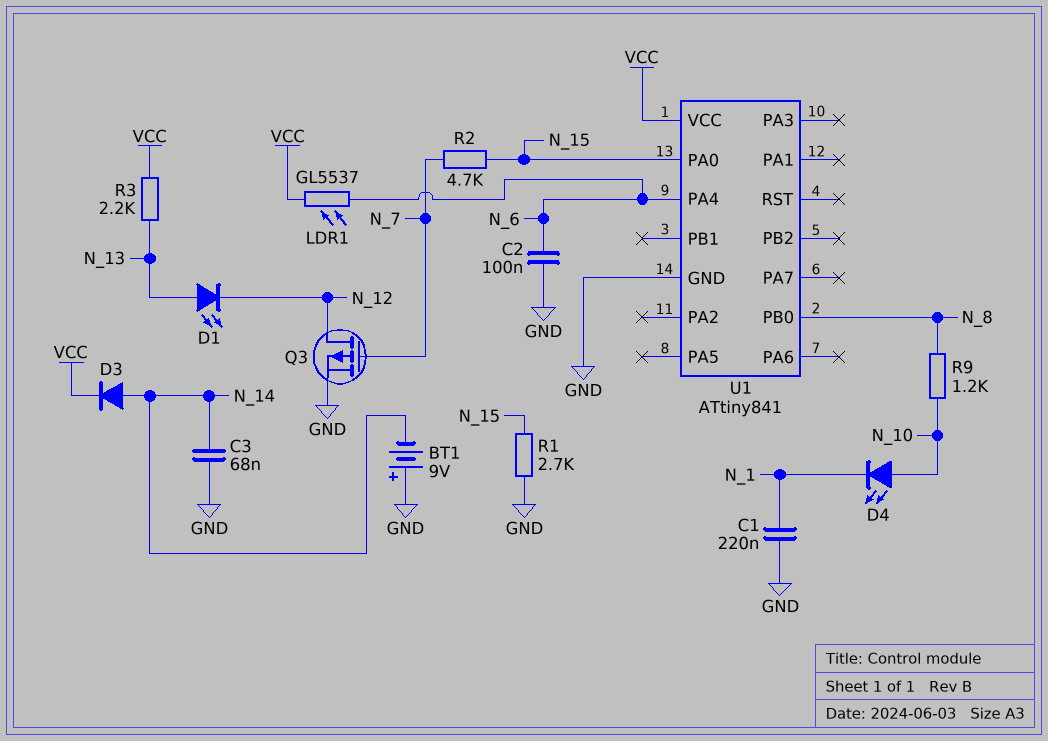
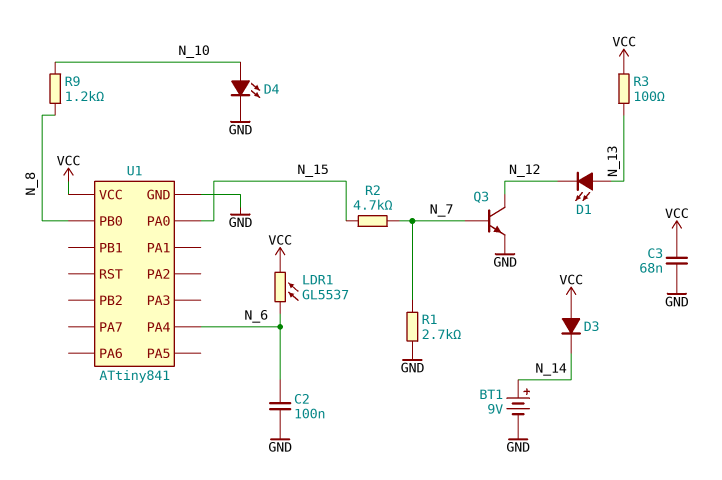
BT1: 9V (plus GND, minus N_14) -> 9V (plus N_14, minus GND)
C1: 220nF (GND, N_1) -> none
C3: 68nF (GND, N_14) -> 68nF (GND, VCC)
D3: diode (A N_14, K VCC) -> diode (A VCC, K N_14)
D4: LED (A N_10, K N_1) -> LED (A N_10, K GND)
Q3: PMOS (G N_7, D N_12, S GND) -> NPN (B N_7, C N_12, E GND)
R1: 2.7k (GND, N_15) -> 2.7k (GND, N_7)
R3: 2.2k (N_13, VCC) -> 100 (N_13, VCC)

